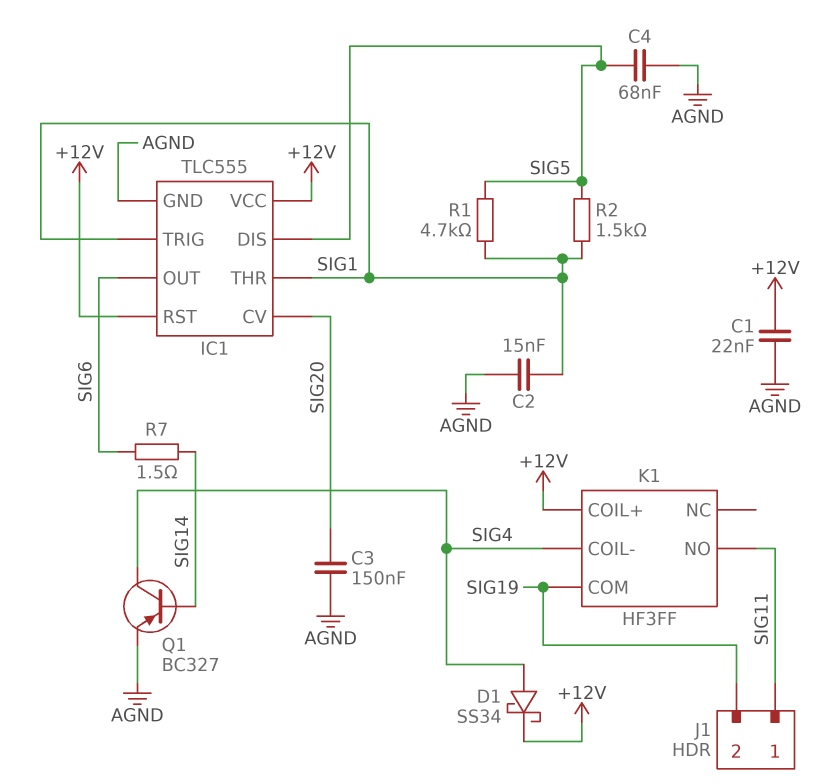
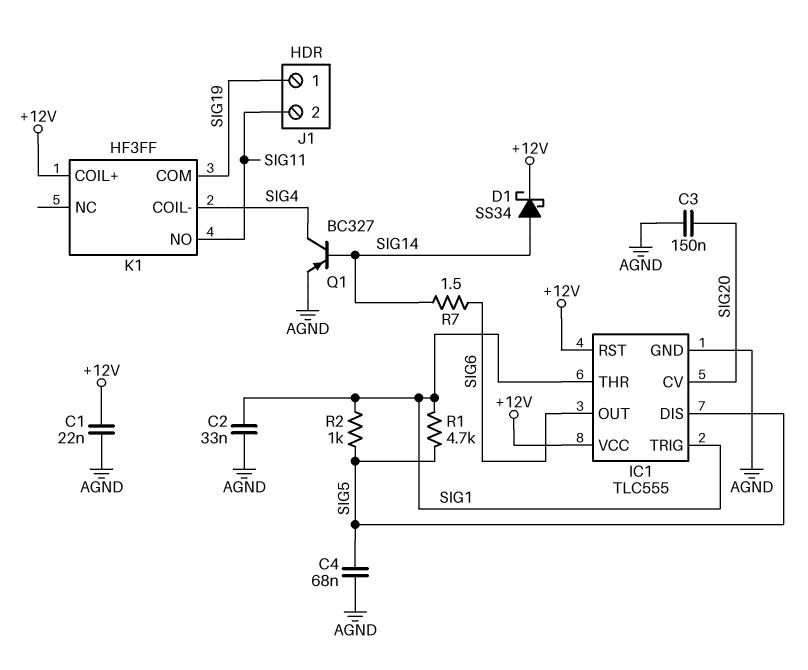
C2: 15nF (AGND, SIG1) -> 33nF (AGND, SIG1)
D1: schottky SS34 (A SIG4, K +12V) -> schottky SS34 (A SIG14, K +12V)
J1 pin 1: SIG11 -> SIG19
J1 pin 2: SIG19 -> SIG11
R2: 1.5k (SIG1, SIG5) -> 1k (SIG1, SIG5)

